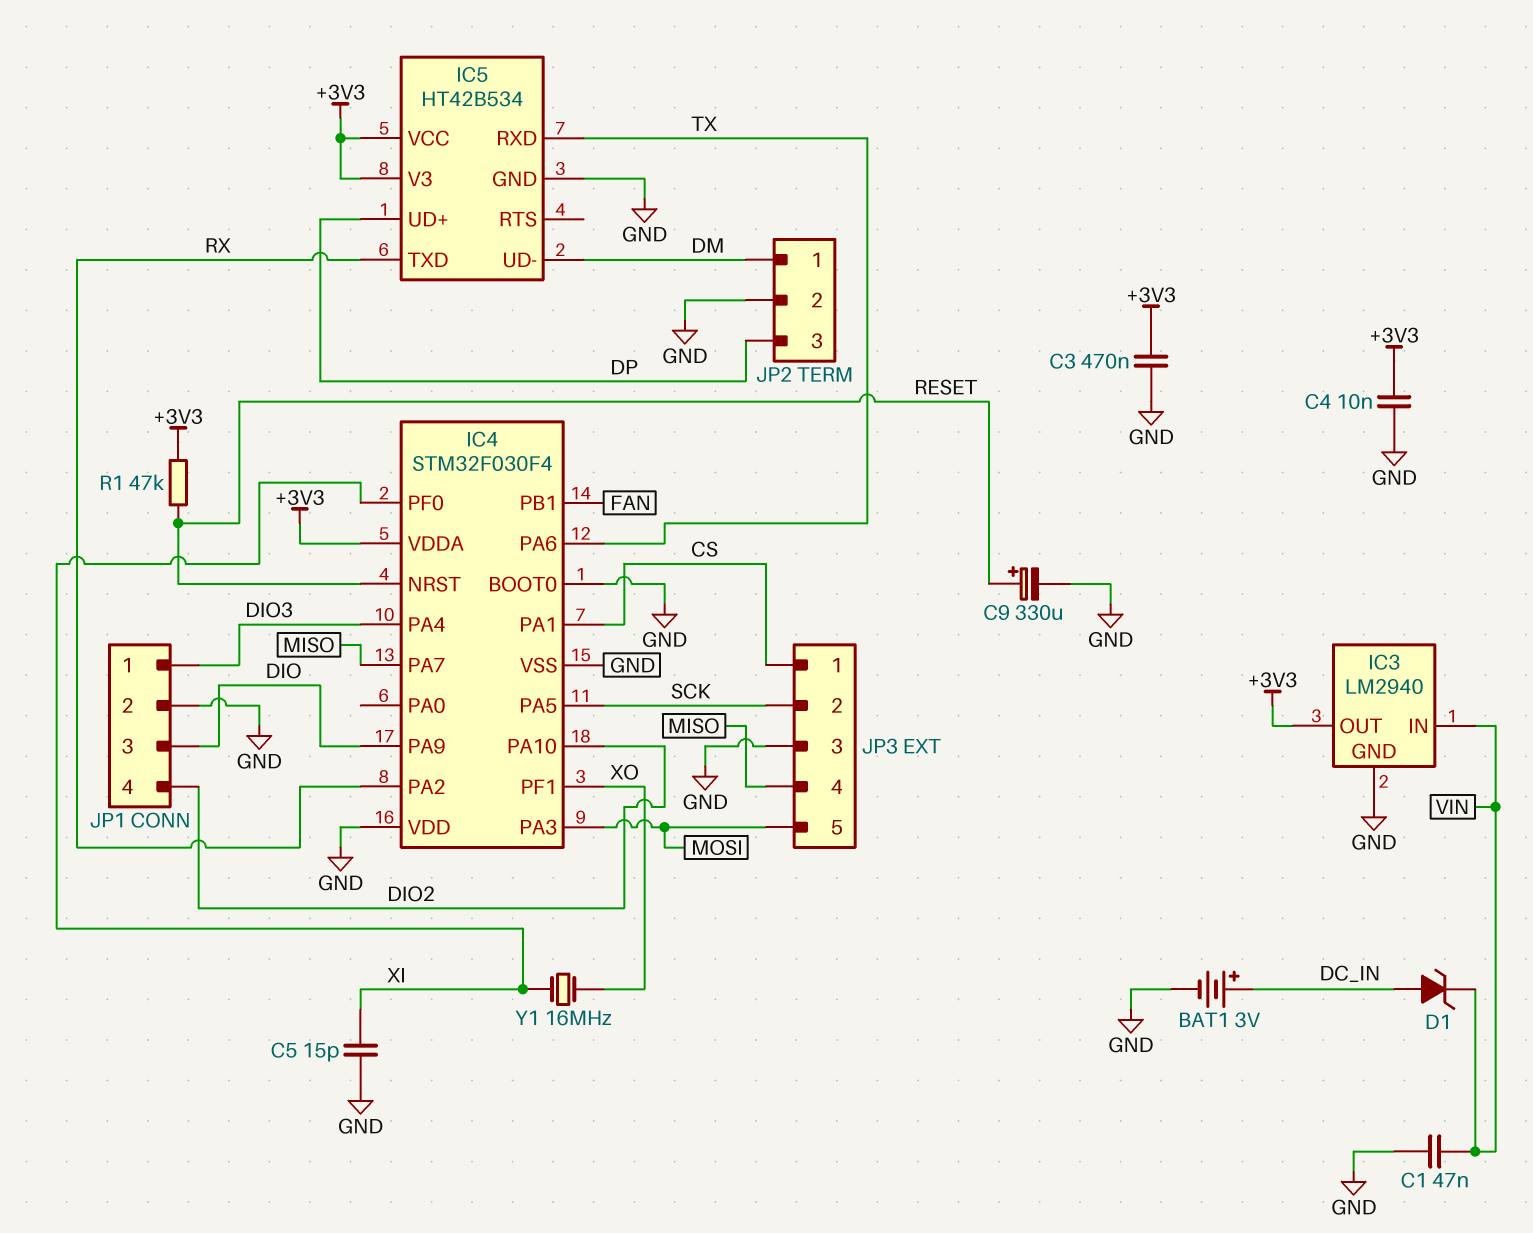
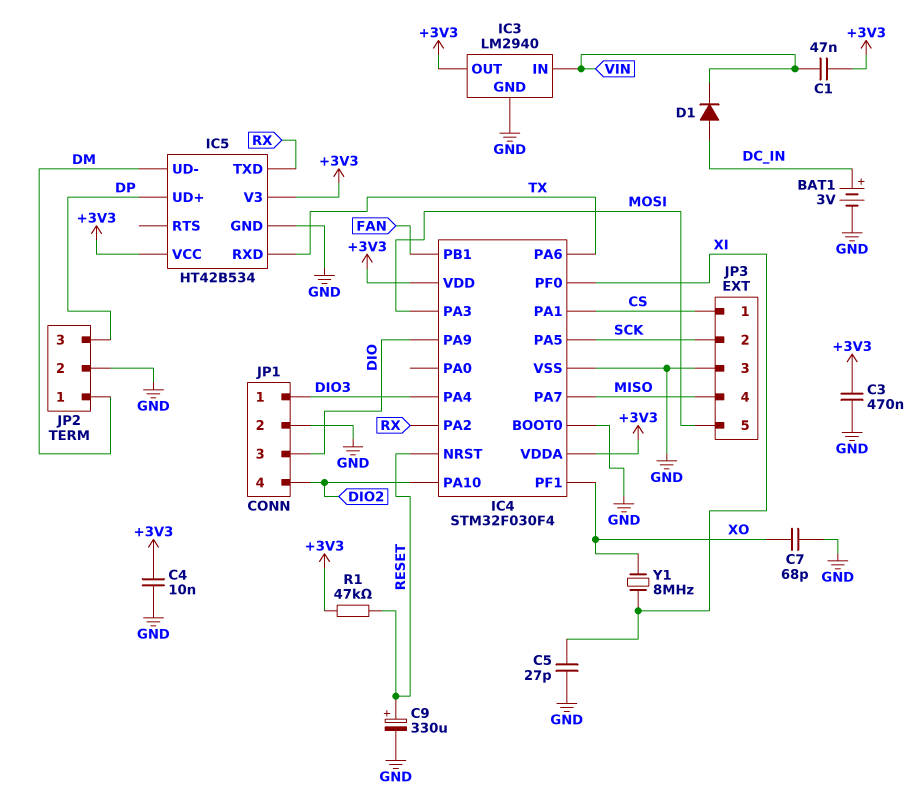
C1: 47nF (GND, VIN) -> 47nF (+3V3, VIN)
C5: 15pF (GND, XI) -> 27pF (GND, XI)
C7: none -> 68pF (GND, XO)
D1: zener (A DC_IN, K VIN) -> diode (A DC_IN, K VIN)
IC4 pin VDD: GND -> +3V3
Y1: 16MHz (XI, XO) -> 8MHz (XI, XO)

